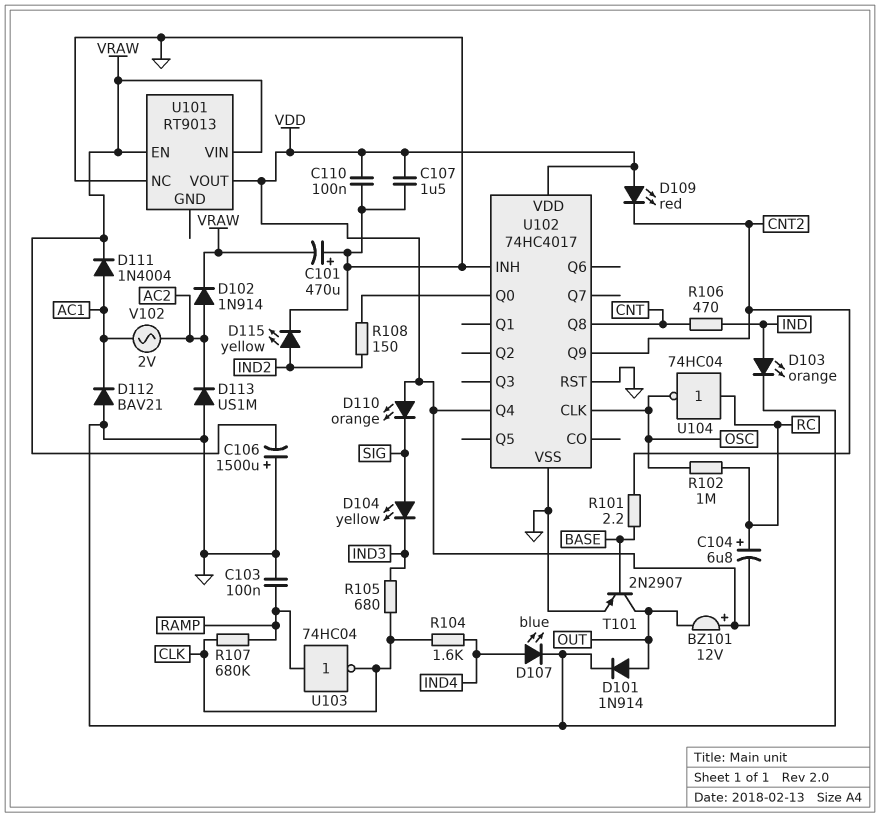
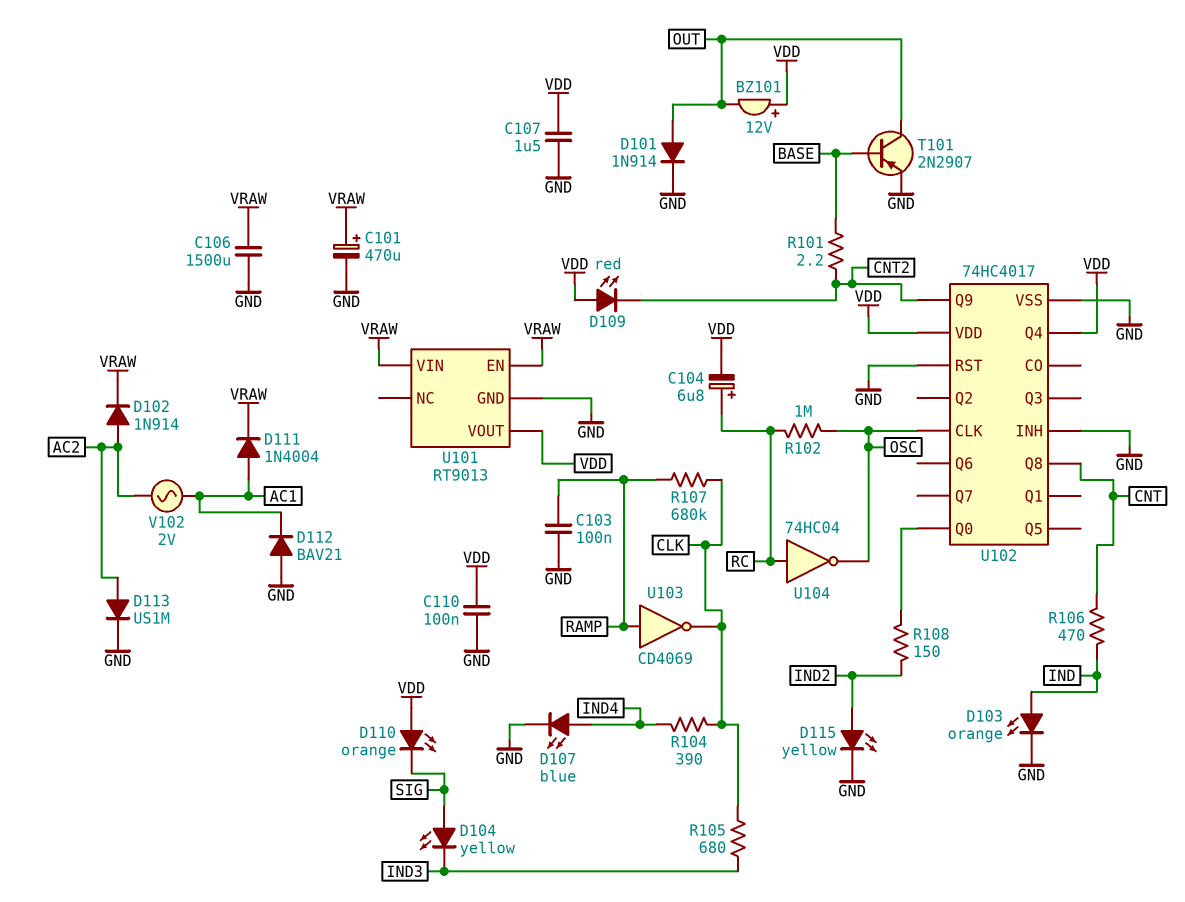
C101: 470uF (plus GND, minus VRAW) -> 470uF (plus VRAW, minus GND)
C106: 1500uF (plus GND, minus VRAW) -> 1500uF (GND, VRAW)
D113: diode US1M (A GND, K AC2) -> diode US1M (A AC2, K GND)
R104: 1.6k (CLK, IND4) -> 390 (CLK, IND4)
U101 pin GND: none -> GND
U101 pin NC: GND -> none
U103: NOT 74HC04 (in RAMP, out CLK) -> NOT CD4069 (in RAMP, out CLK)

